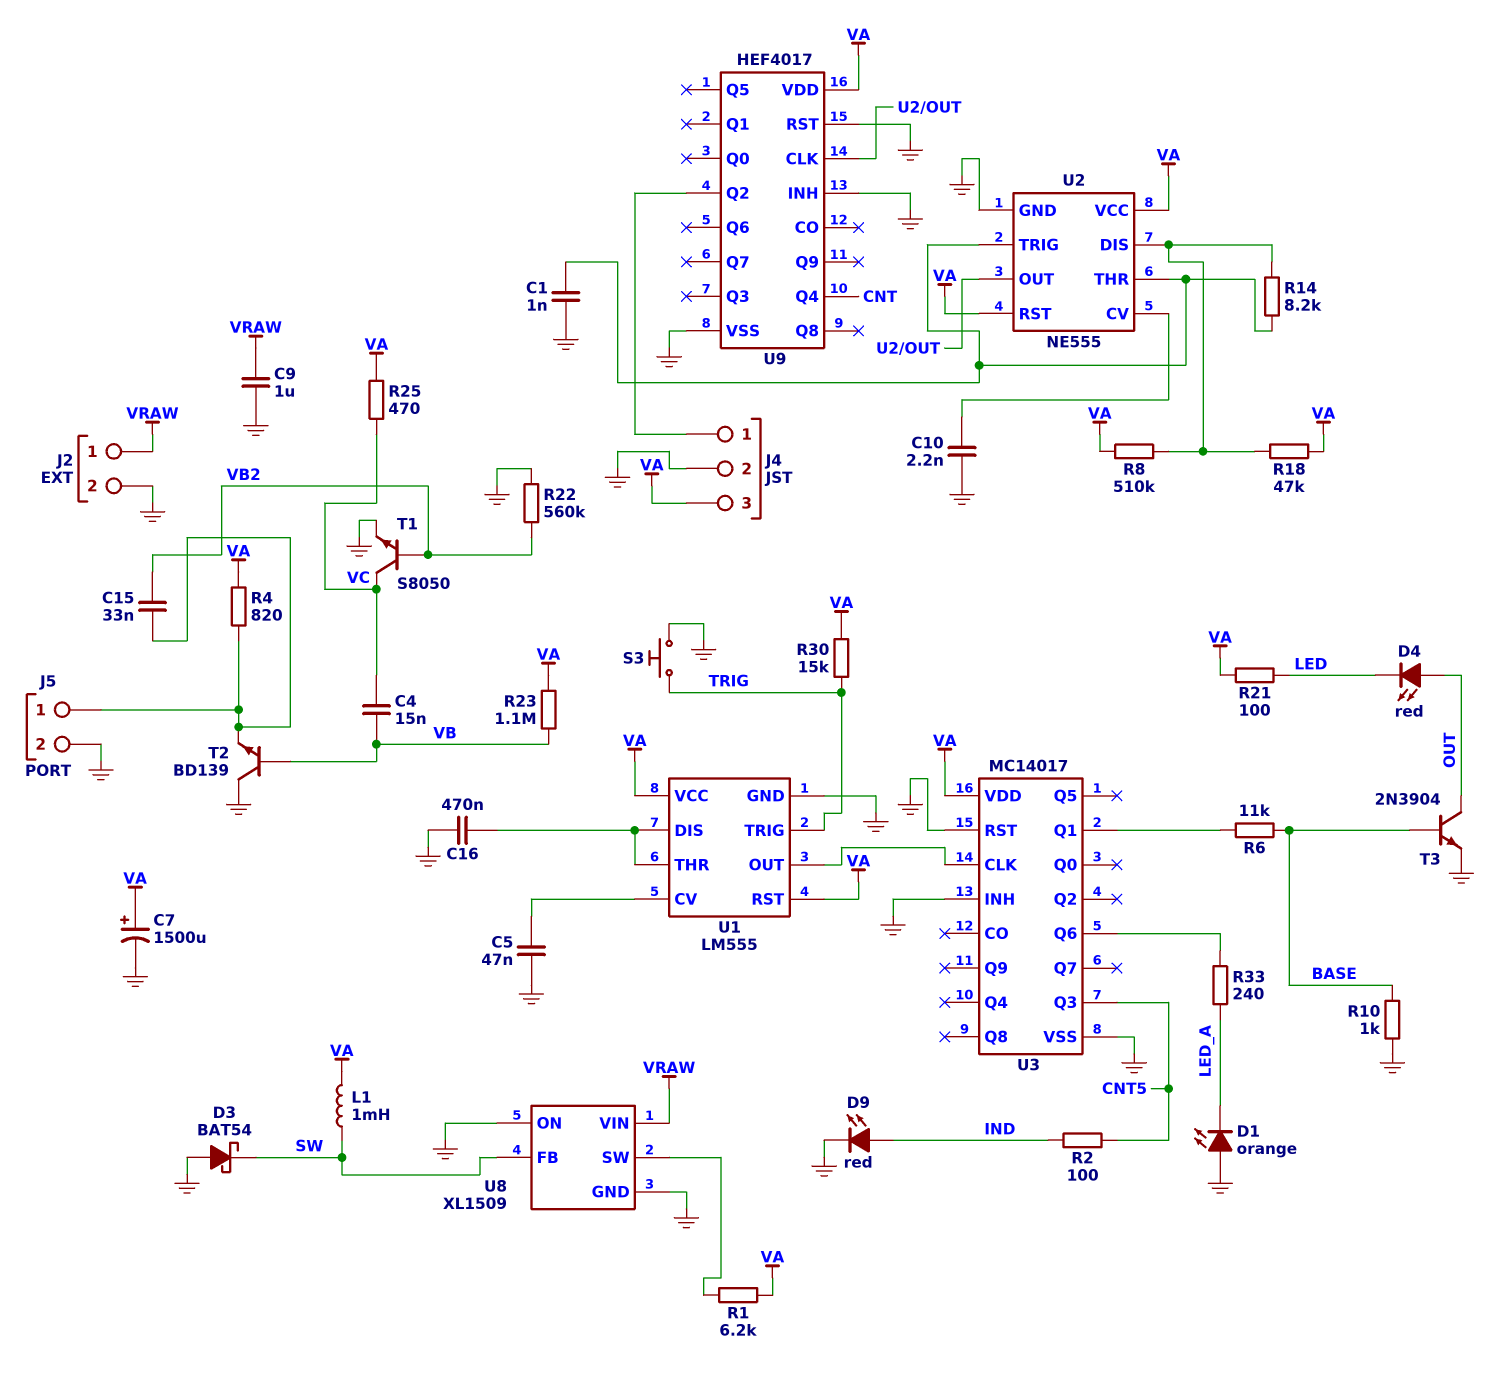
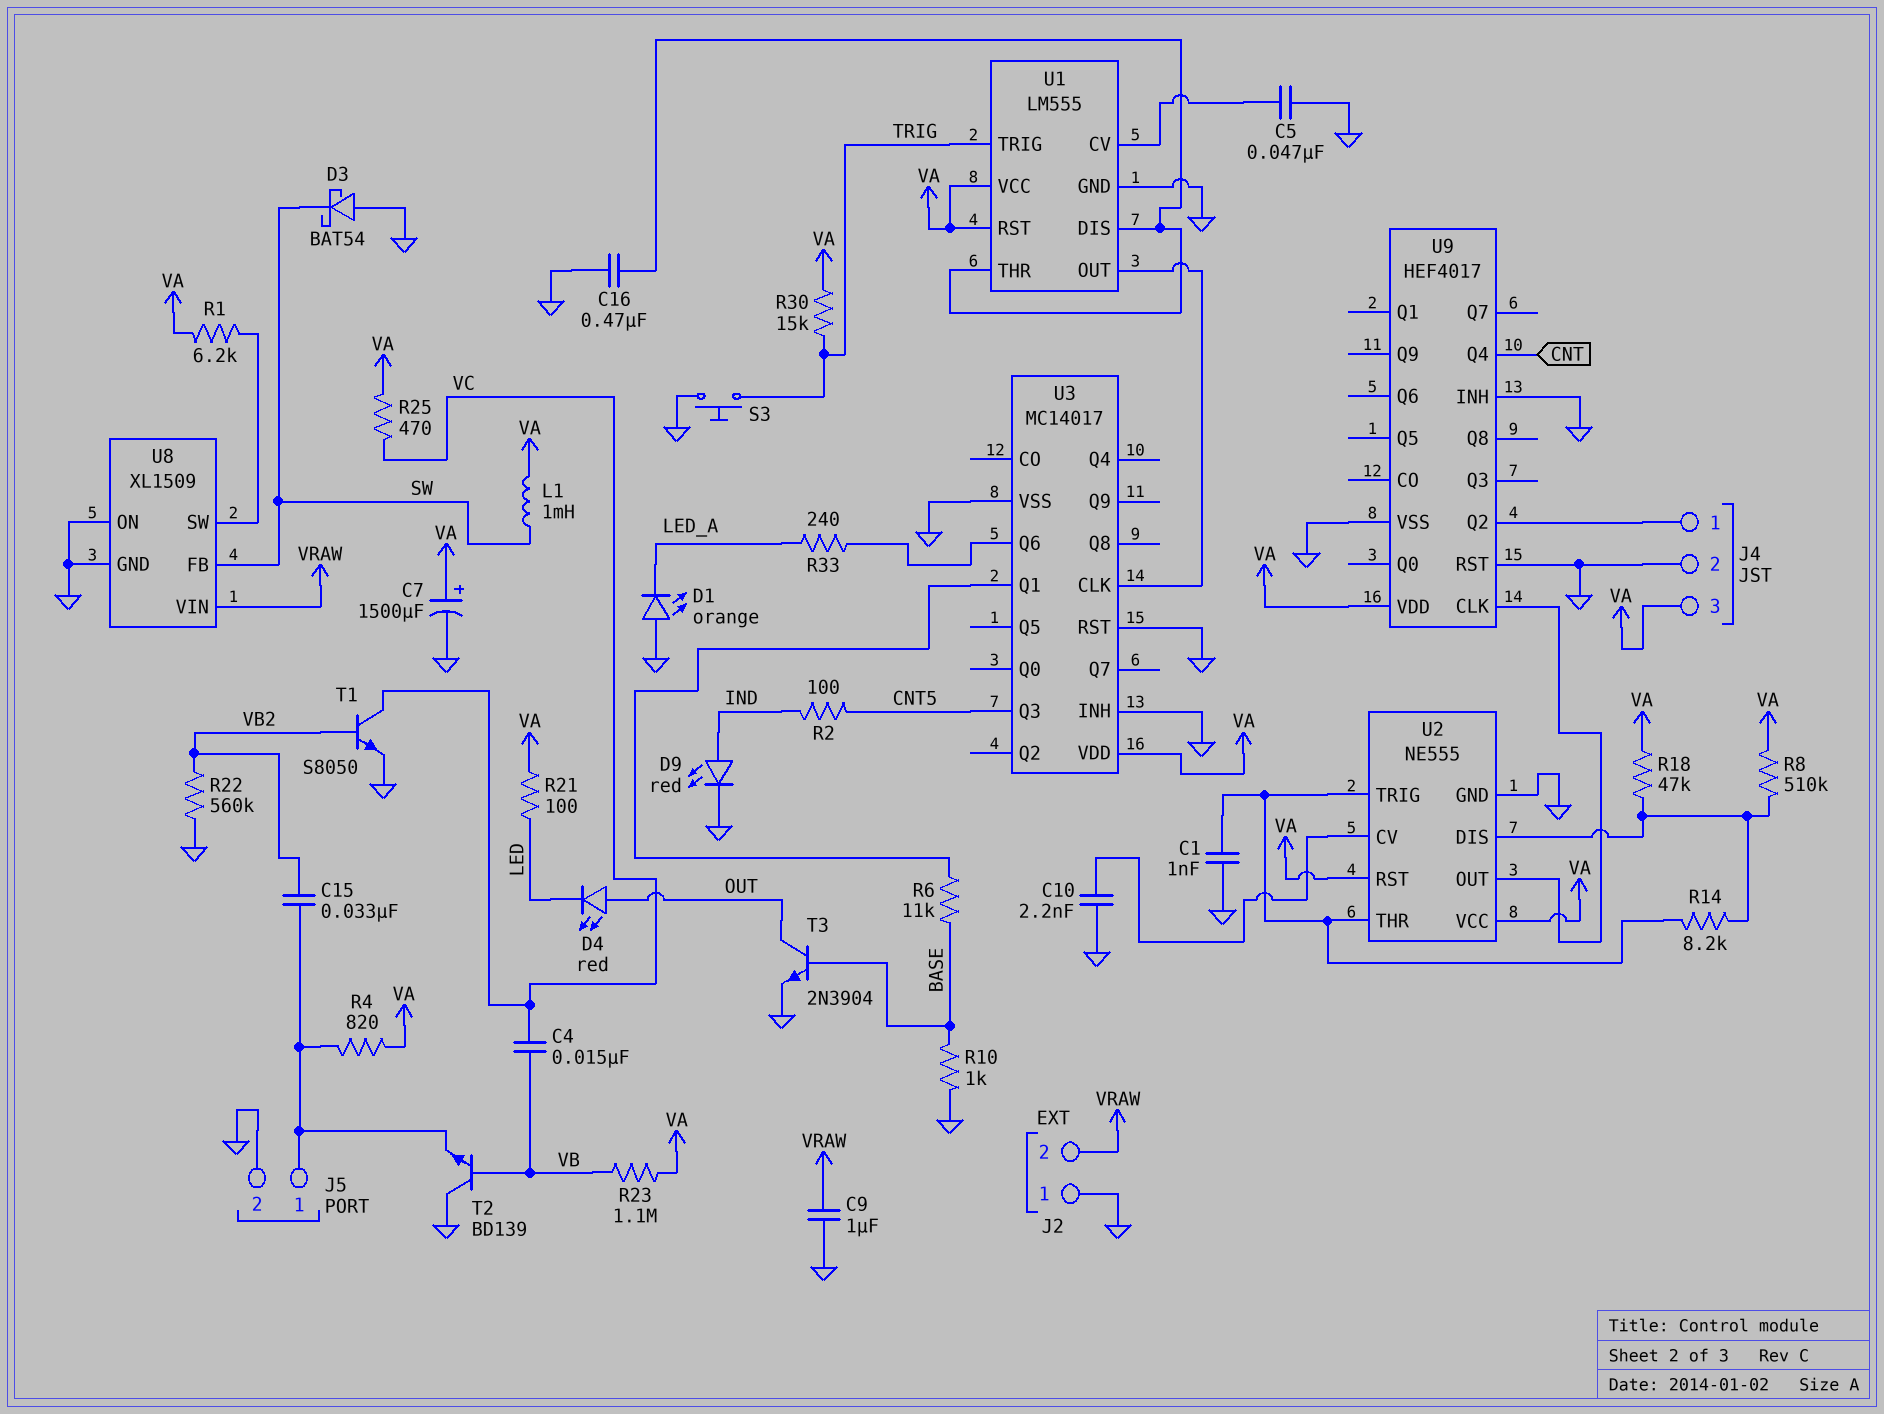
J2 pin 1: VRAW -> GND
J2 pin 2: GND -> VRAW

